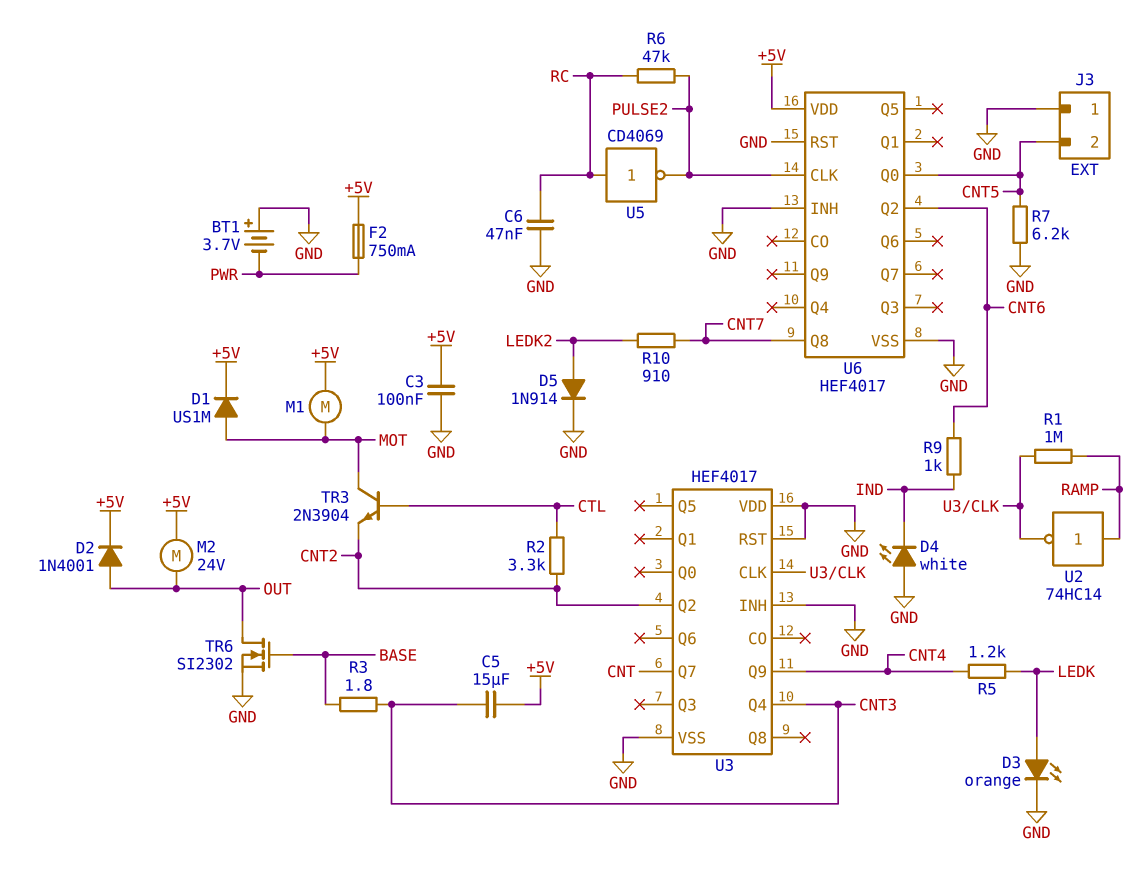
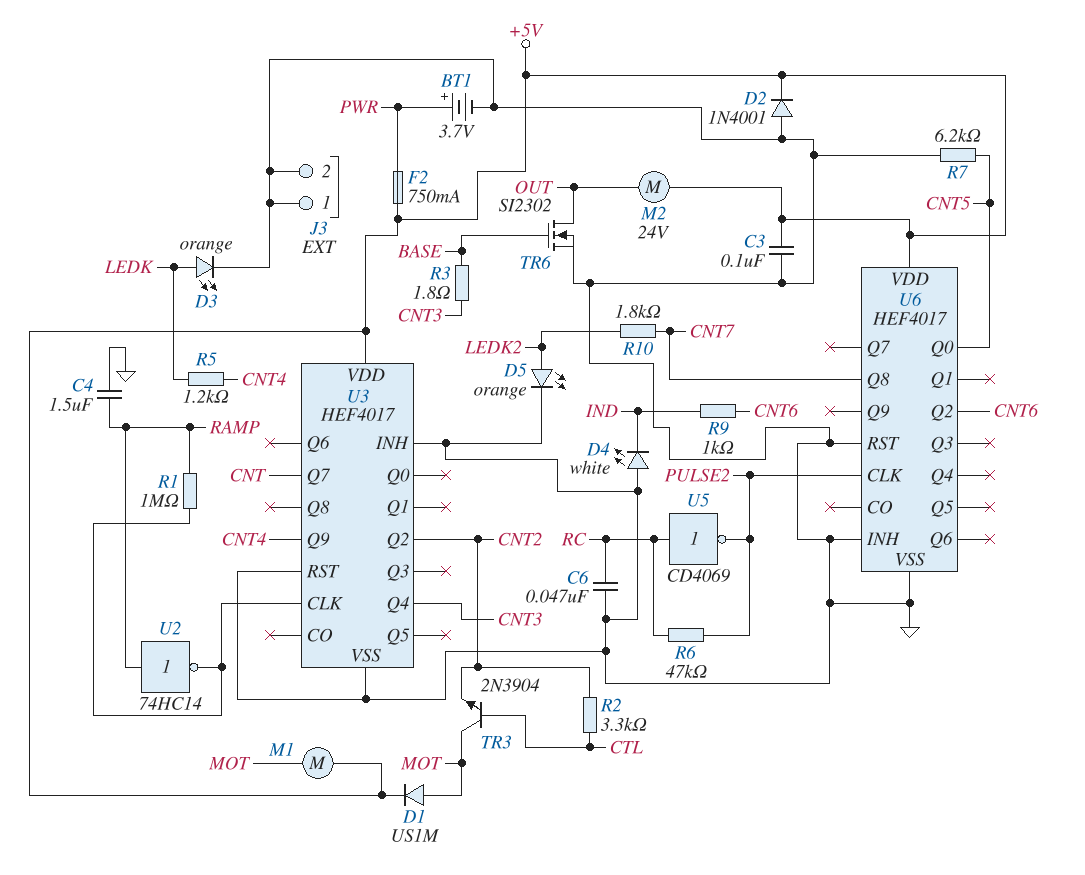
BT1: 3.7V (plus GND, minus PWR) -> 3.7V (plus PWR, minus GND)
C4: none -> 1.5uF (GND, RAMP)
C5: 15uF (+5V, CNT3) -> none
D2: diode 1N4001 (A OUT, K +5V) -> diode 1N4001 (A GND, K +5V)
D5: diode 1N914 (A LEDK2, K GND) -> LED orange (A LEDK2, K GND)
J3 pin 2: CNT5 -> GND
R10: 910 (CNT7, LEDK2) -> 1.8k (CNT7, LEDK2)
U3 pin VDD: GND -> +5V

